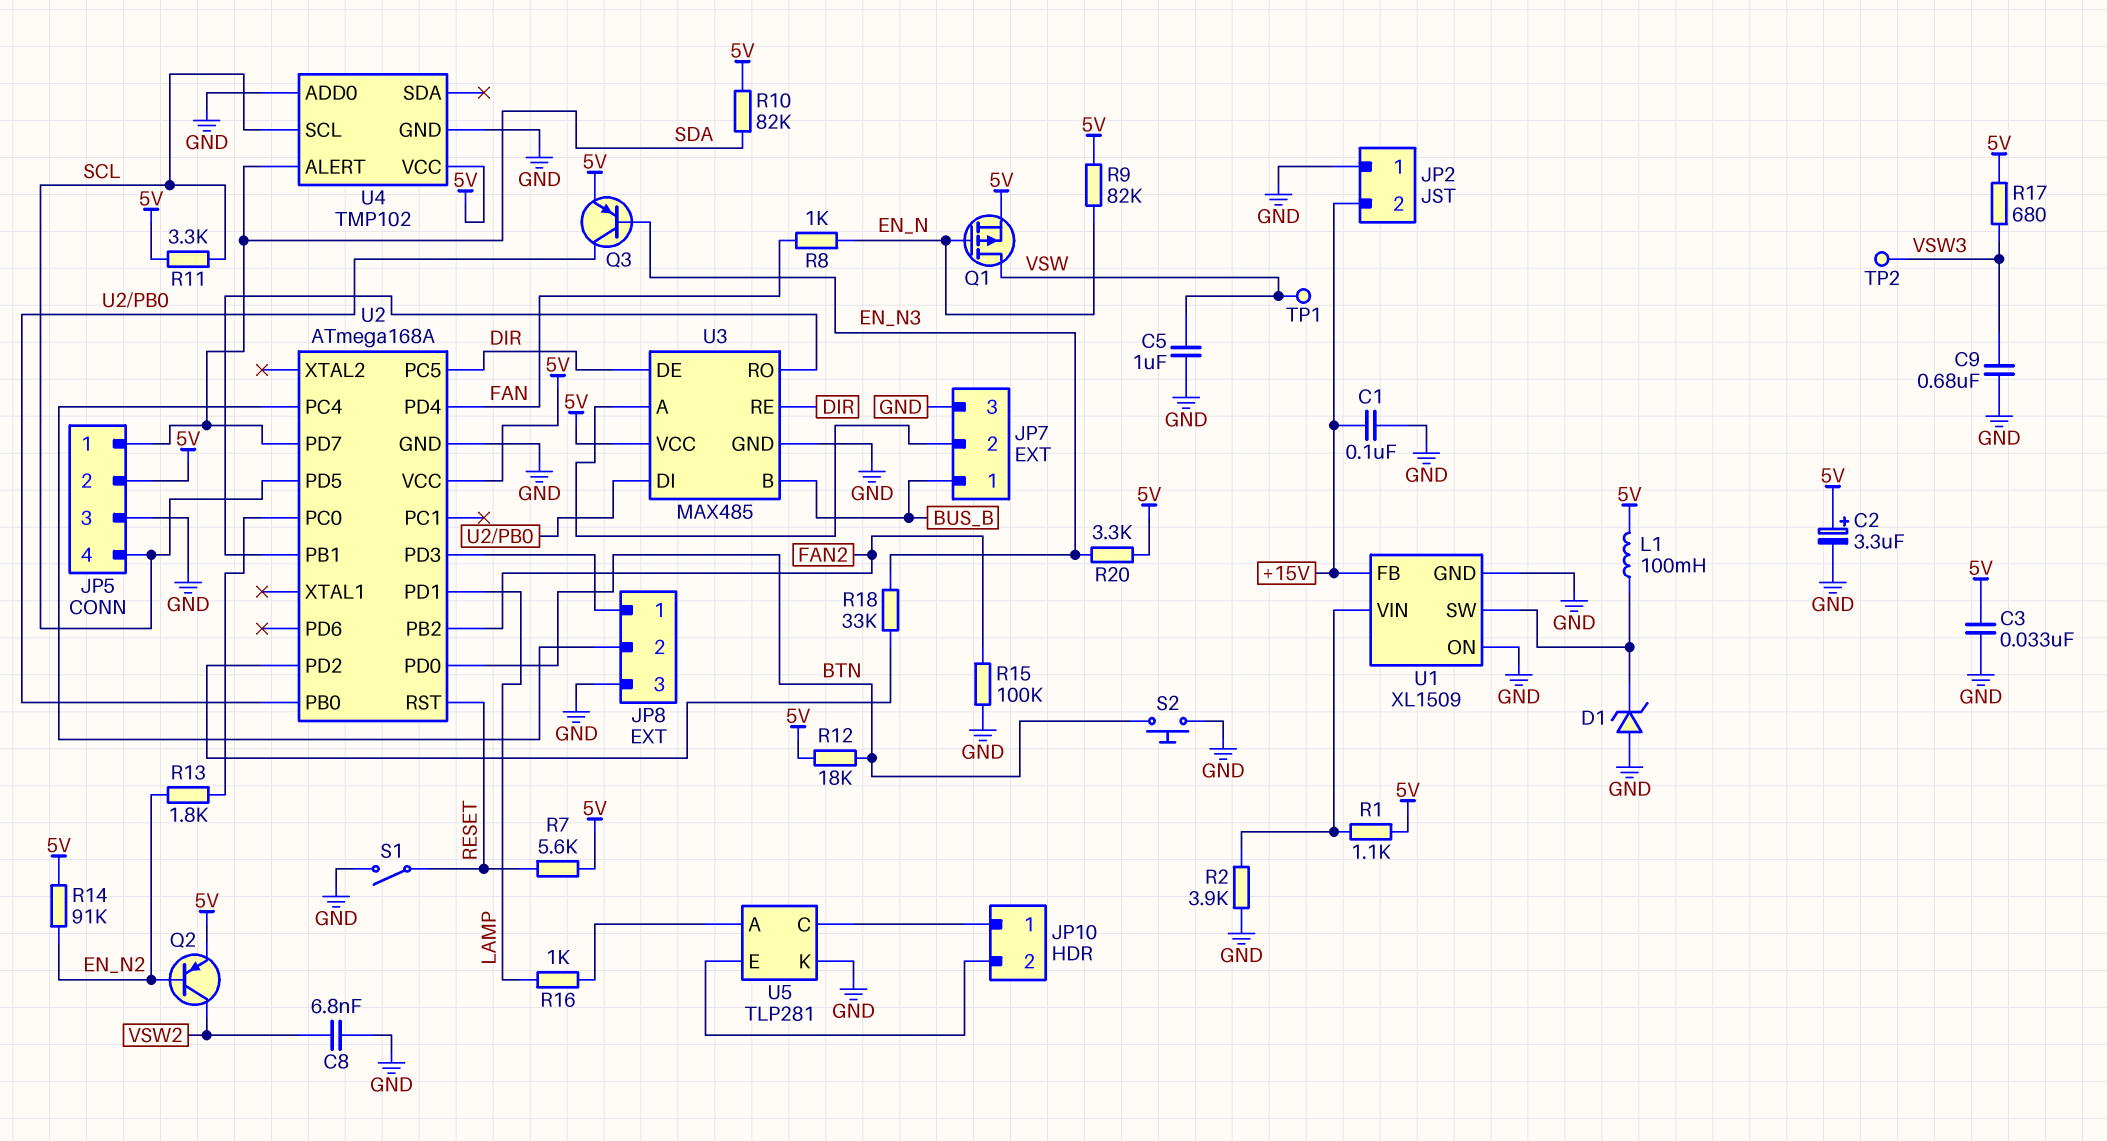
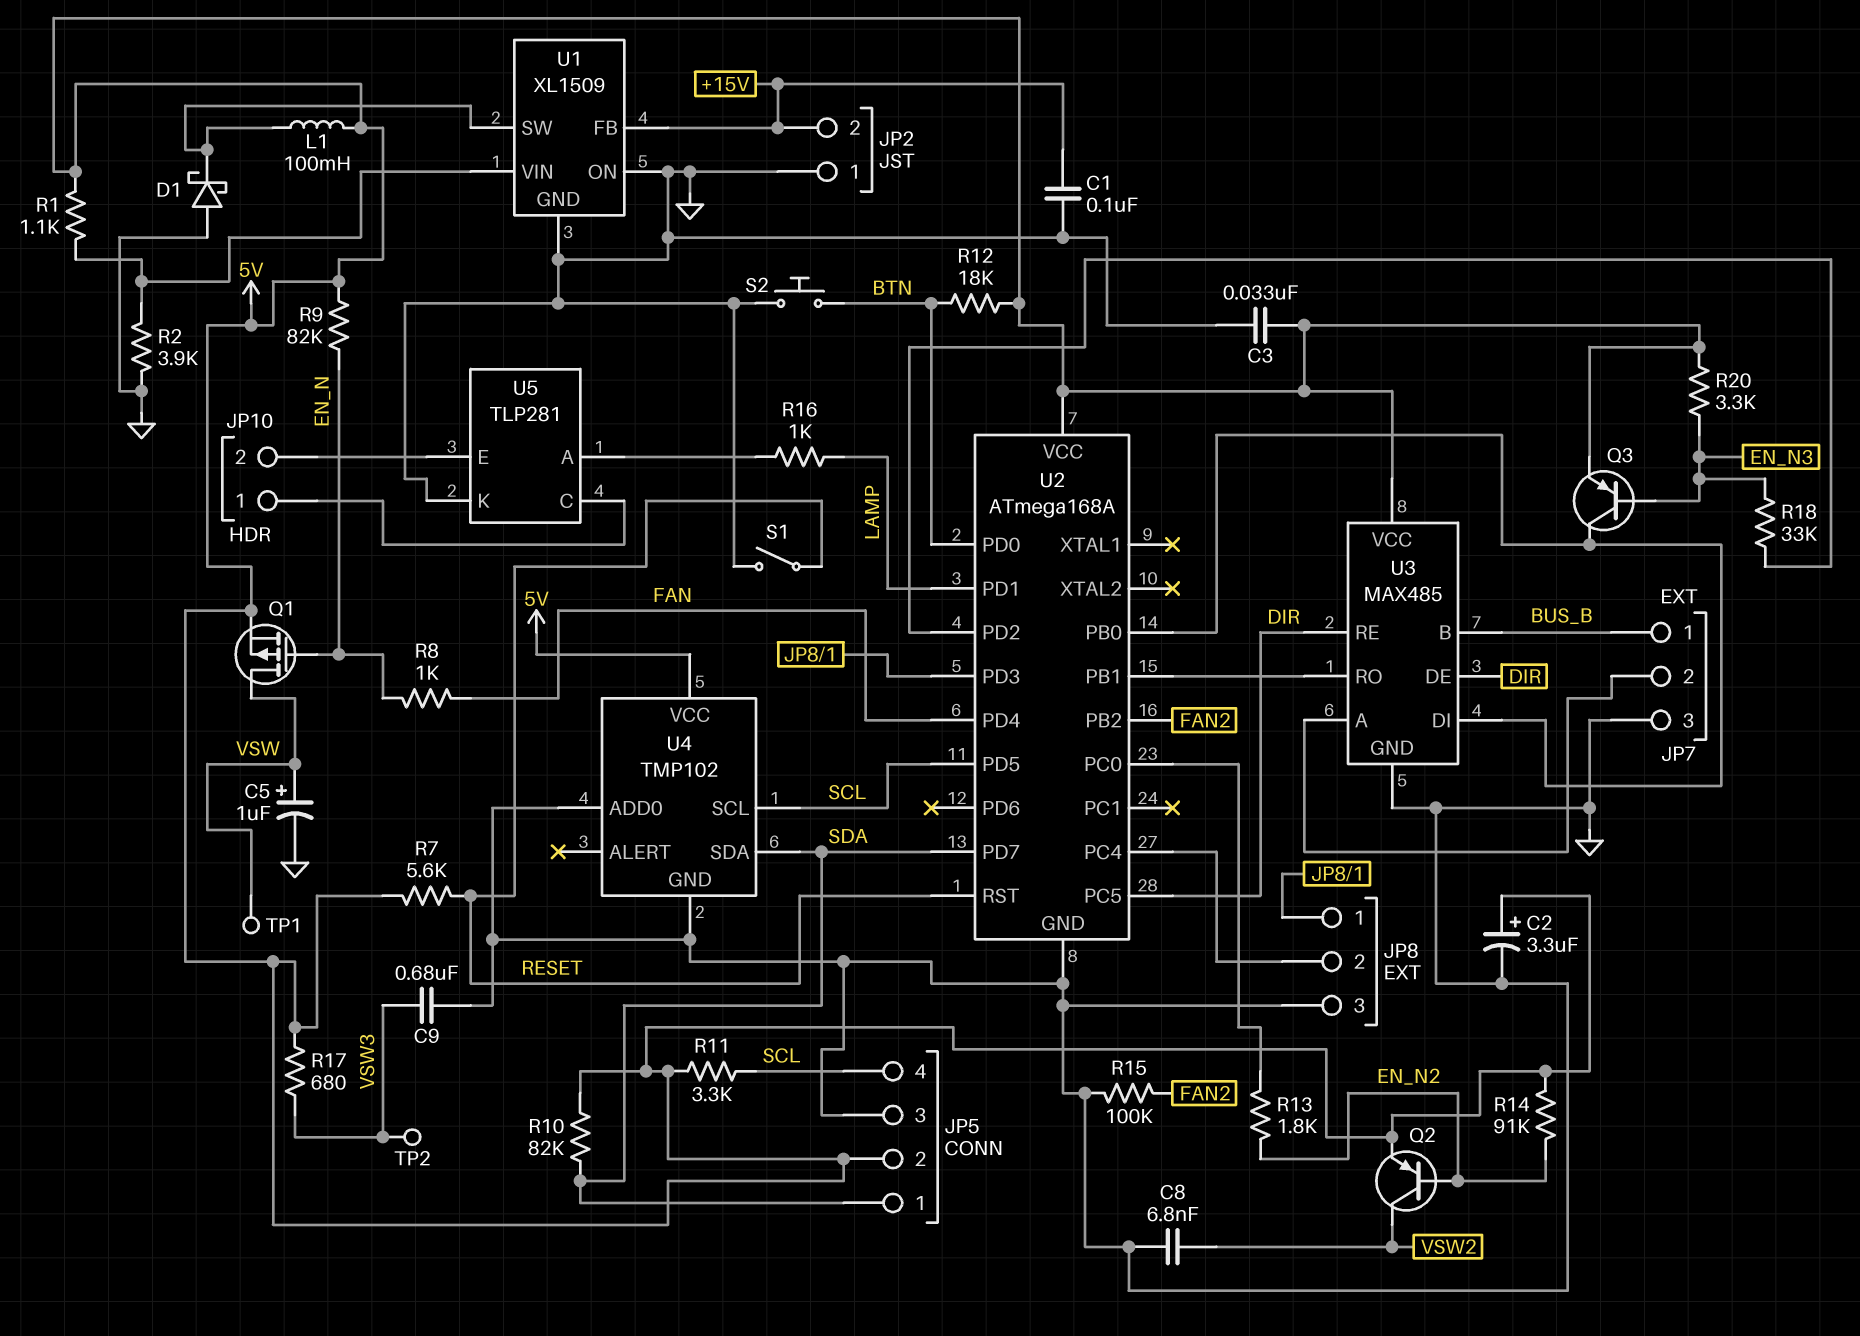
C5: 1uF (GND, VSW) -> 1uF (plus VSW, minus GND)
D1: zener (A GND, K U1/SW) -> schottky (A GND, K U1/SW)
U4 pin ALERT: SDA -> none
U4 pin SDA: none -> SDA

